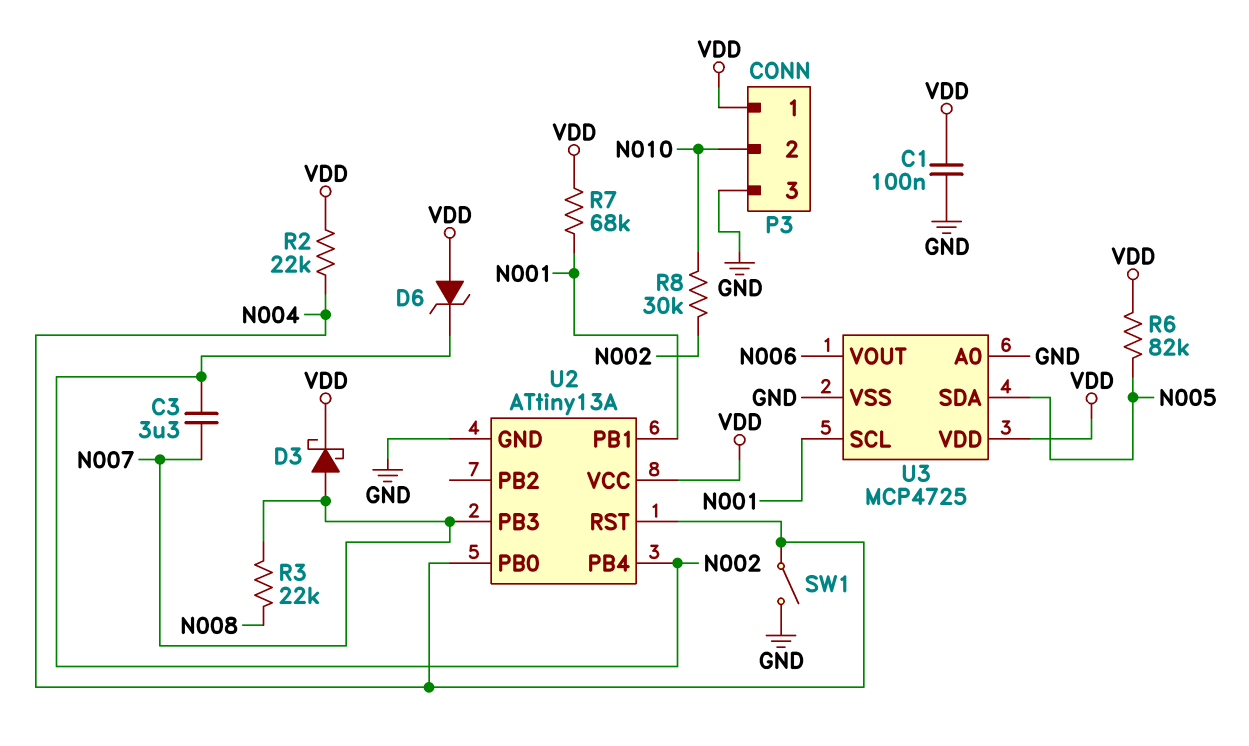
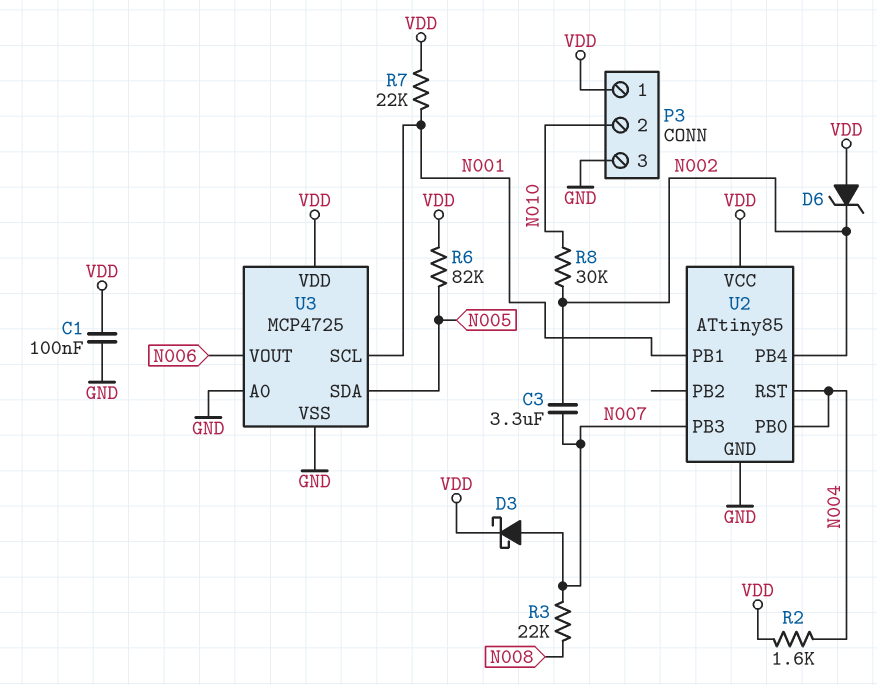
R2: 22k (N004, VDD) -> 1.6k (N004, VDD)
R7: 68k (N001, VDD) -> 22k (N001, VDD)
SW1: switch (GND, N004) -> none
U2: ATtiny13A -> ATtiny85

